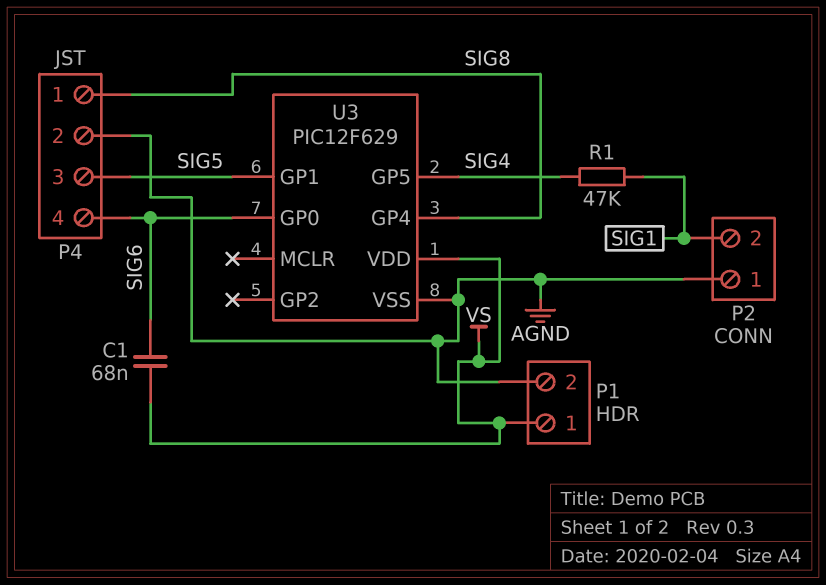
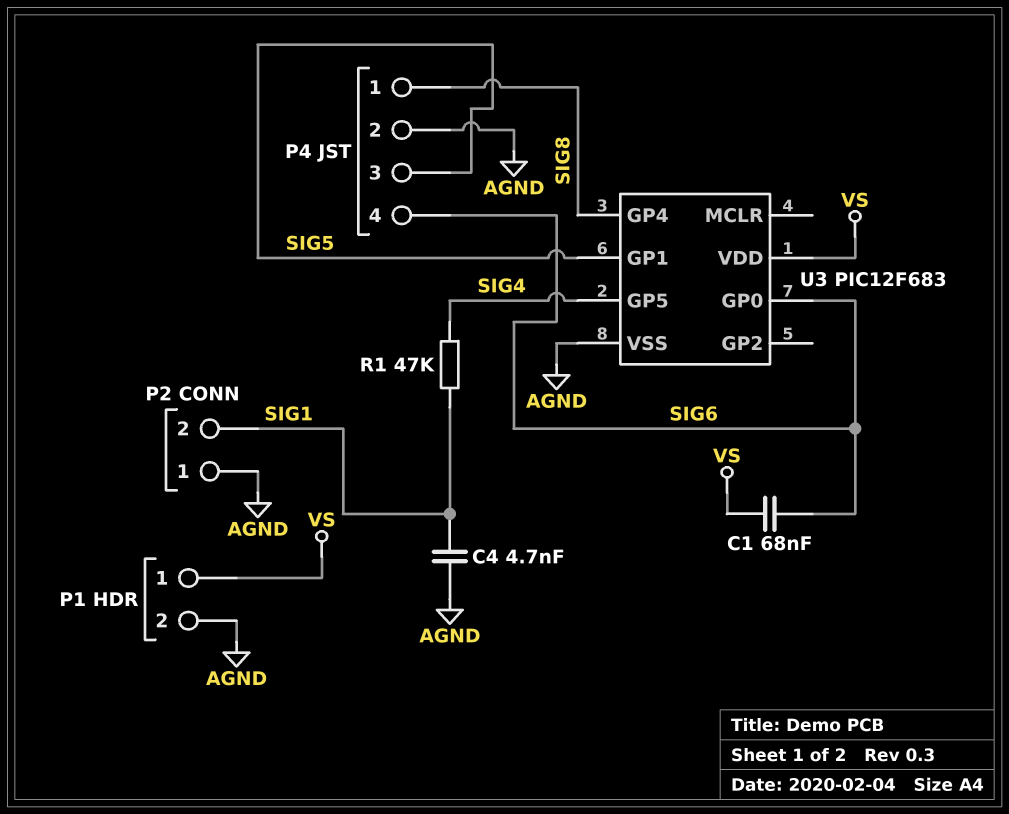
C4: none -> 4.7nF (AGND, SIG1)
U3: PIC12F629 -> PIC12F683

